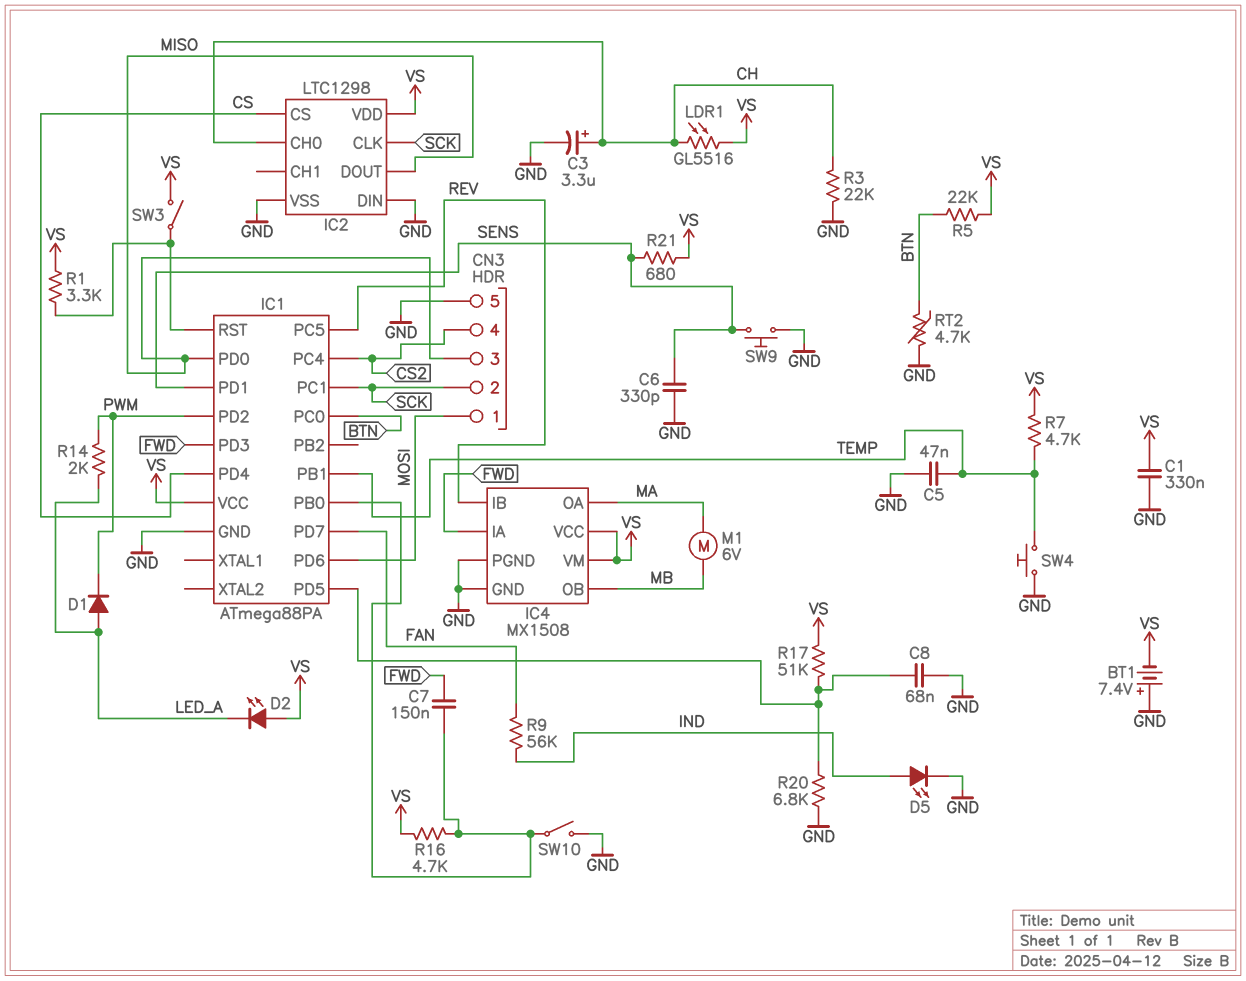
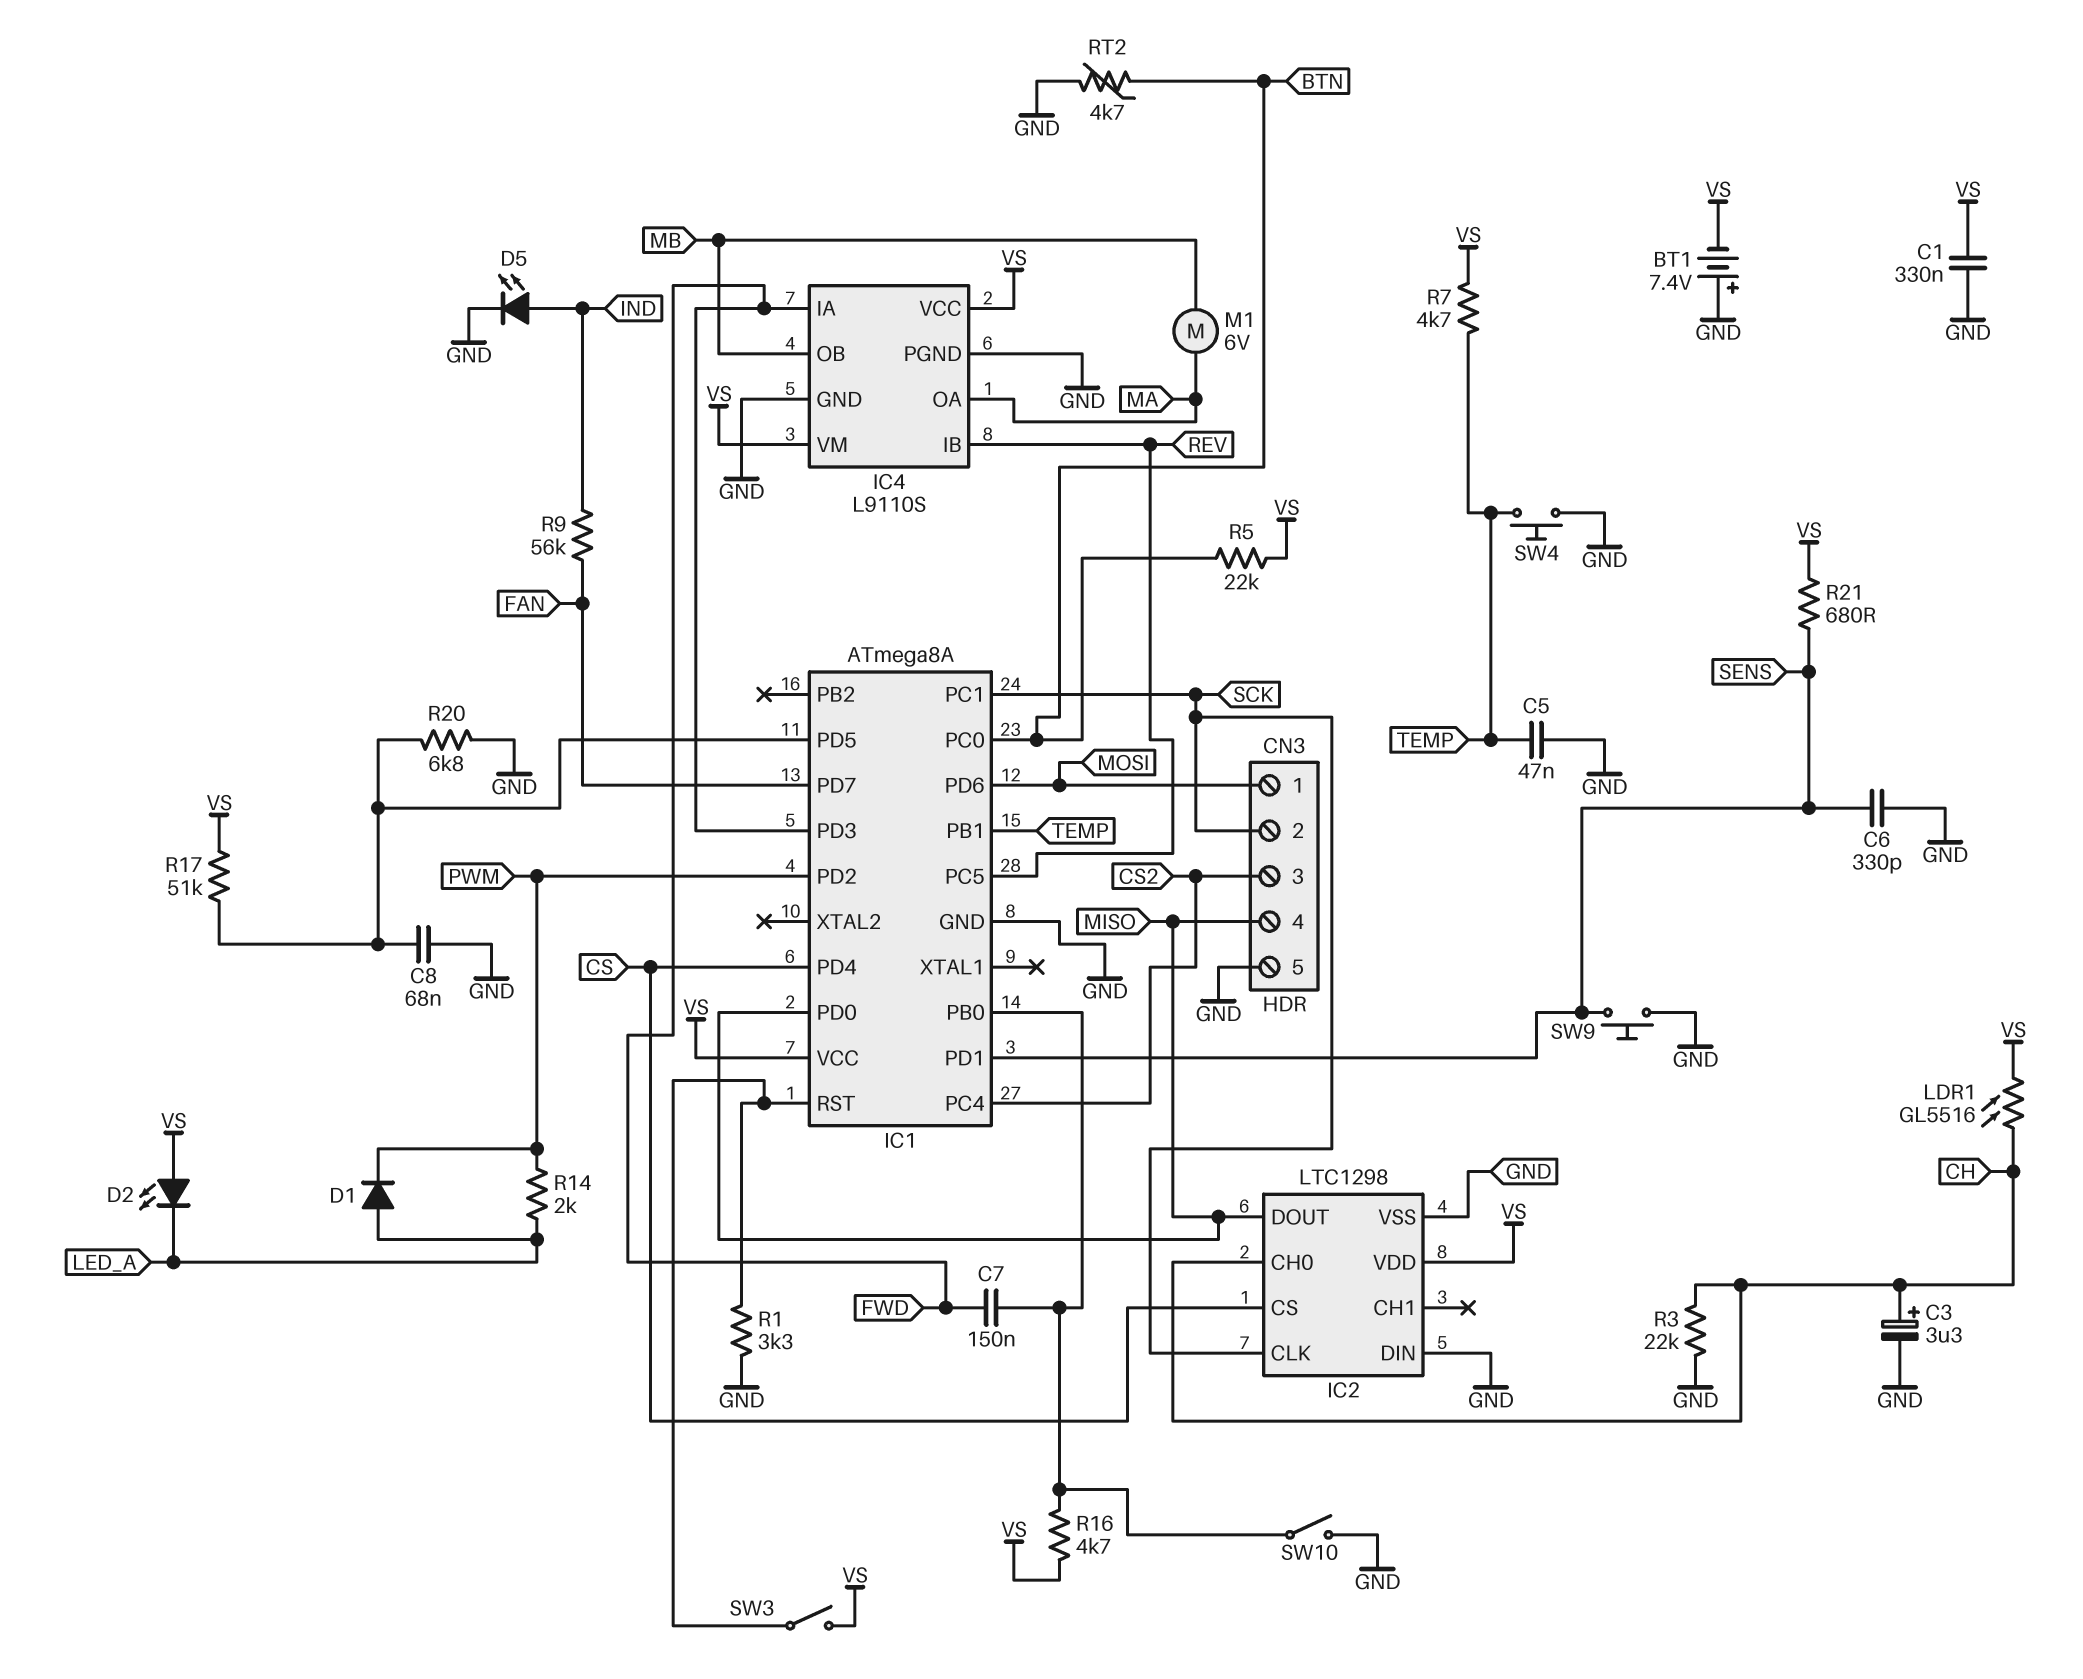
CN3 pin 3: MISO -> CS2
CN3 pin 4: CS2 -> MISO
IC1: ATmega88PA -> ATmega8A
IC4: MX1508 -> L9110S
R1: 3.3k (IC1/RST, VS) -> 3.3k (GND, IC1/RST)

